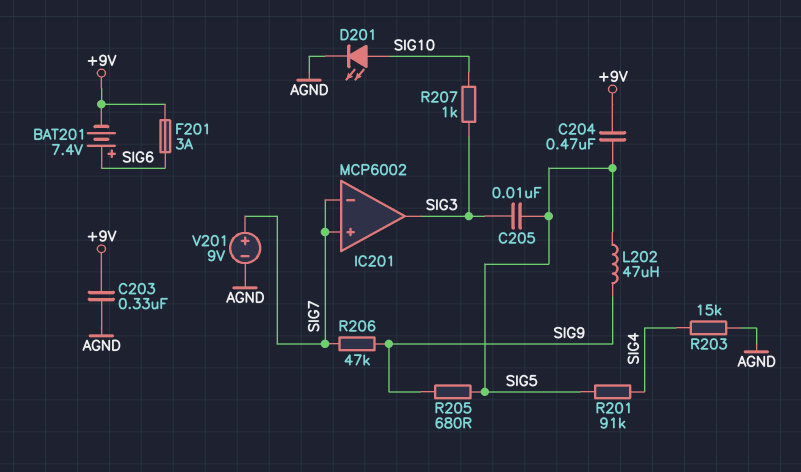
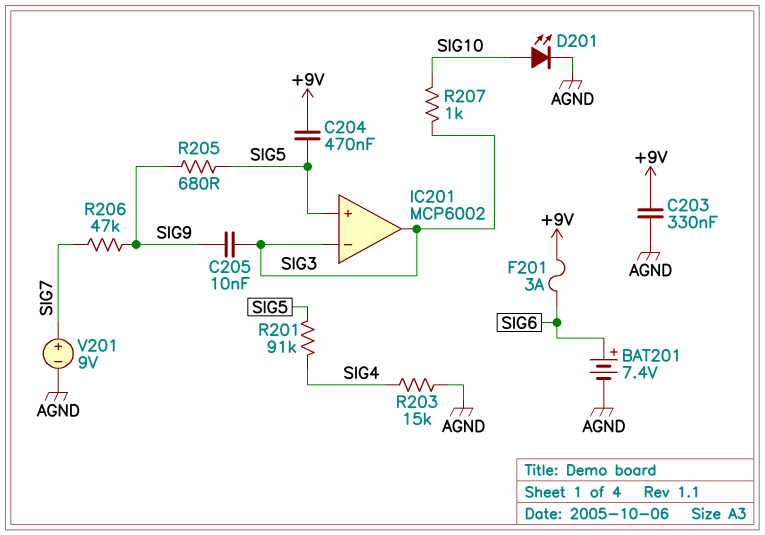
BAT201: 7.4V (plus SIG6, minus +9V) -> 7.4V (plus SIG6, minus AGND)
C205: 10nF (SIG3, SIG5) -> 10nF (SIG3, SIG9)
IC201 pin in+: SIG7 -> SIG5
IC201 pin in-: SIG7 -> SIG3
L202: 47uH (SIG5, SIG9) -> none

